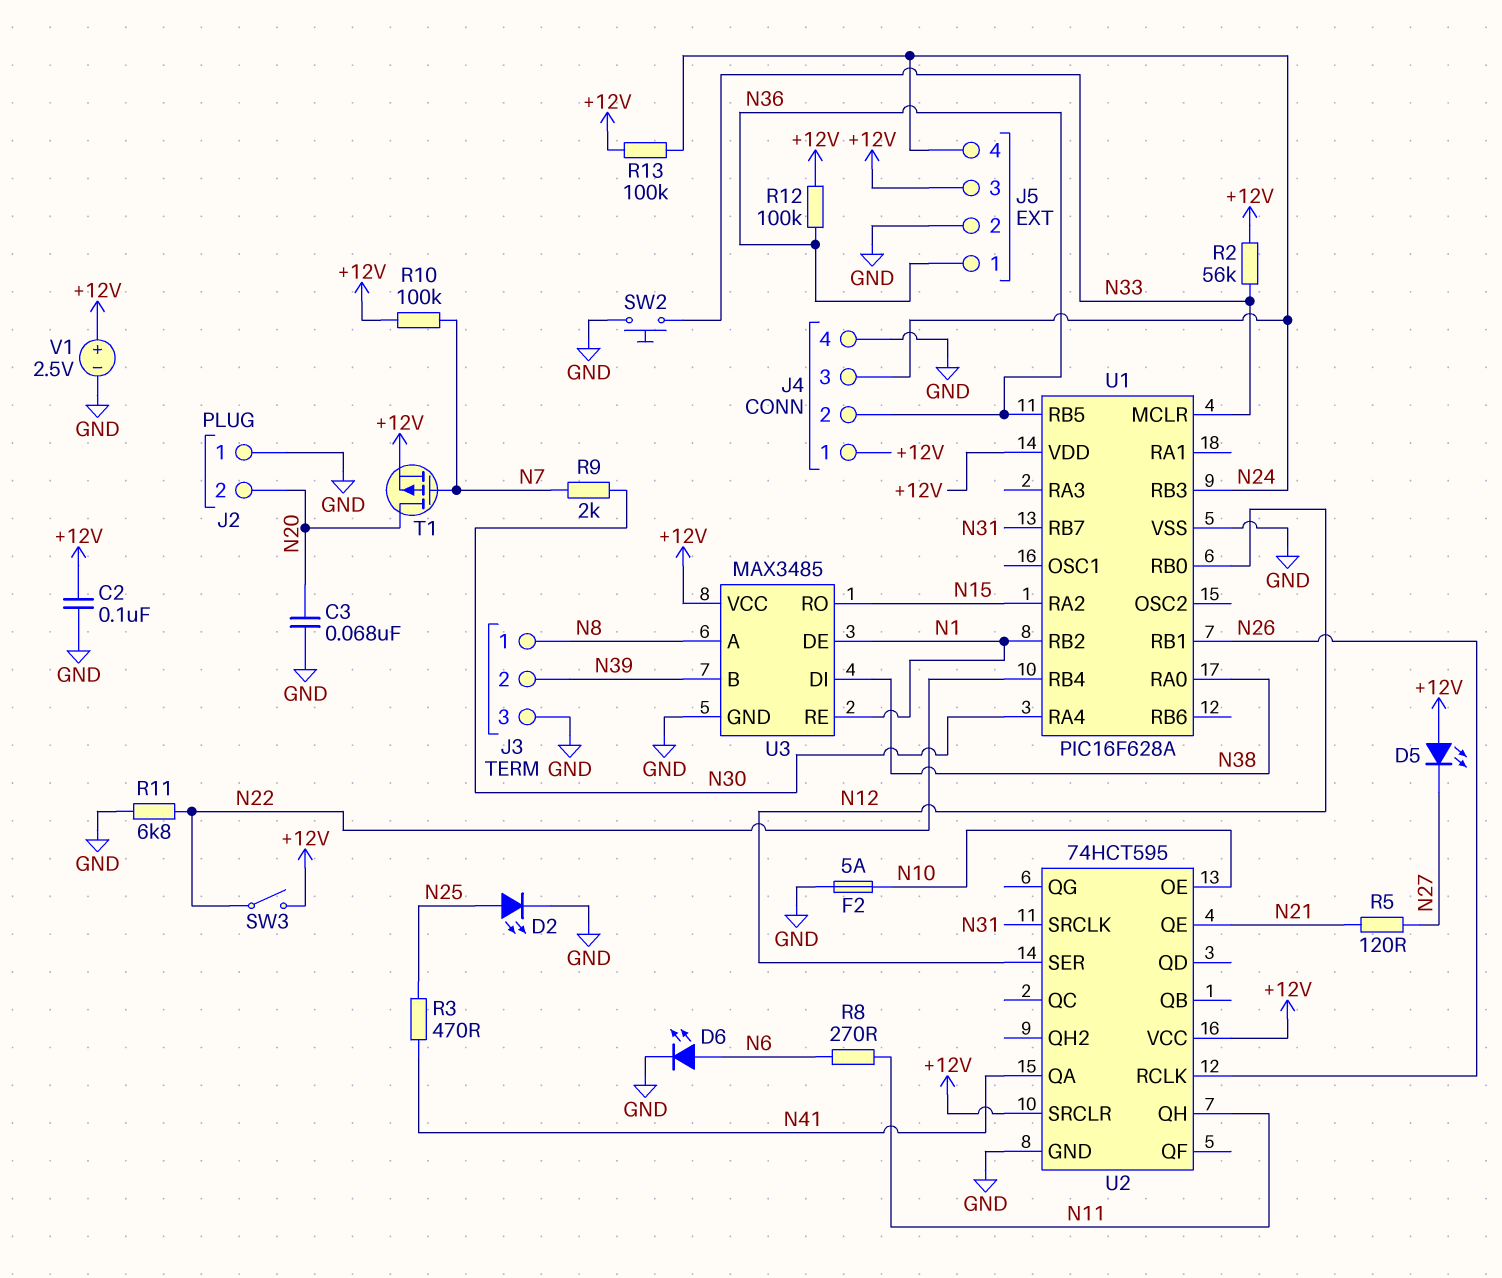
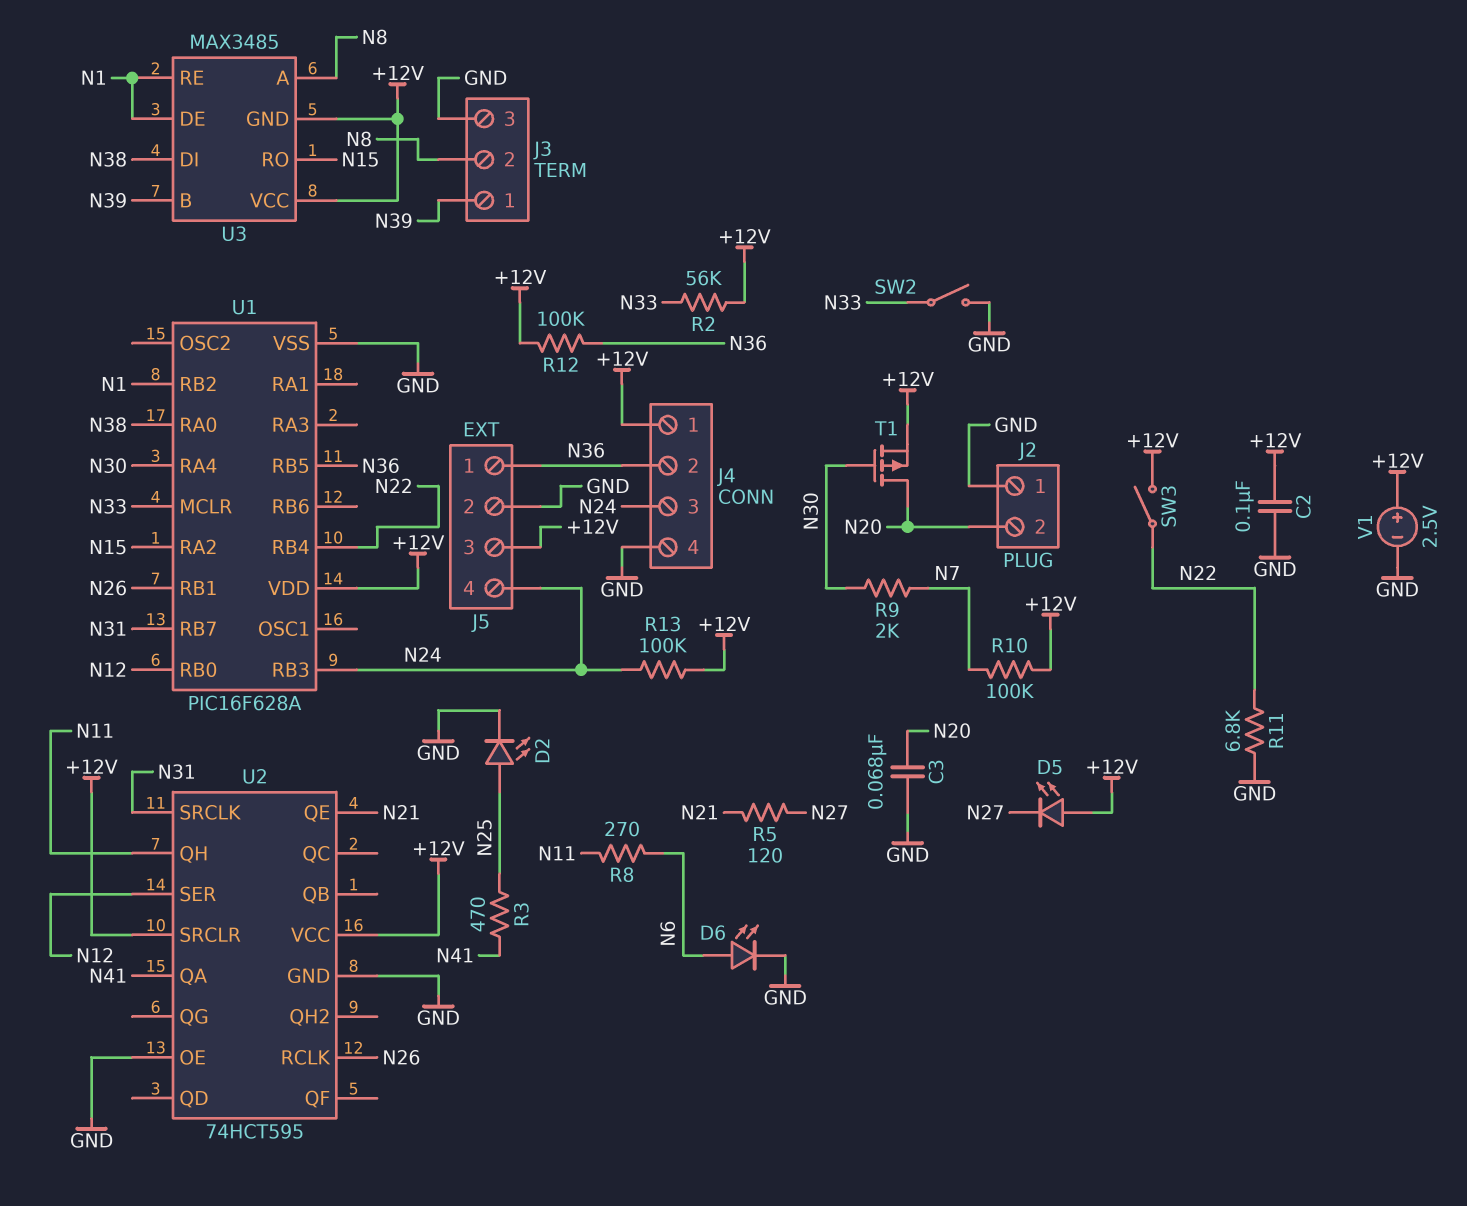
F2: 5A (GND, N10) -> none
J3 pin 1: N8 -> N39
J3 pin 2: N39 -> N8
SW2: button (GND, N33) -> switch (GND, N33)
T1: PMOS (G N7, D N20, S +12V) -> PMOS (G N30, D N20, S +12V)
U2 pin OE: N10 -> GND
U3 pin GND: GND -> +12V

